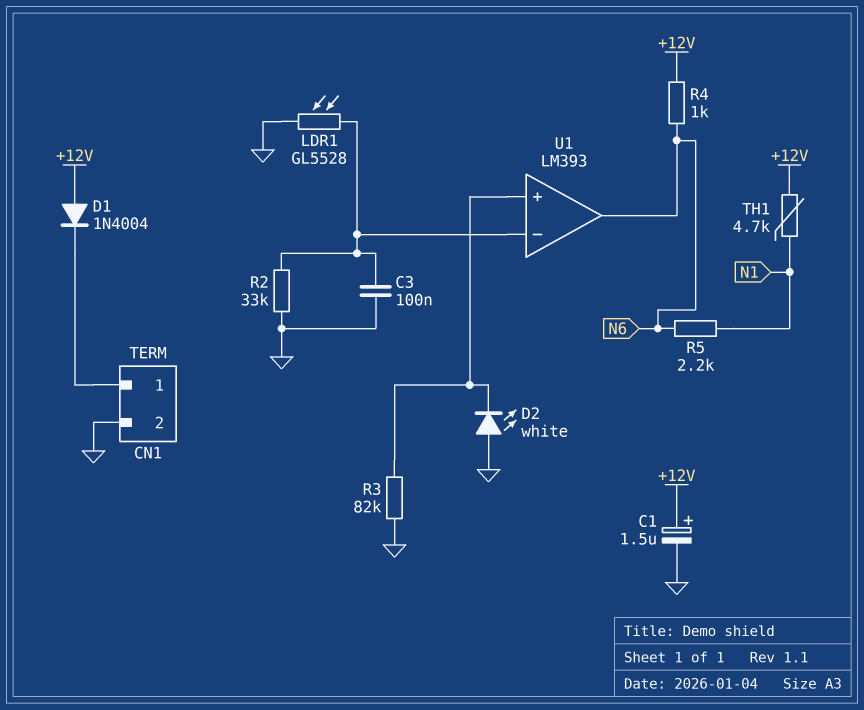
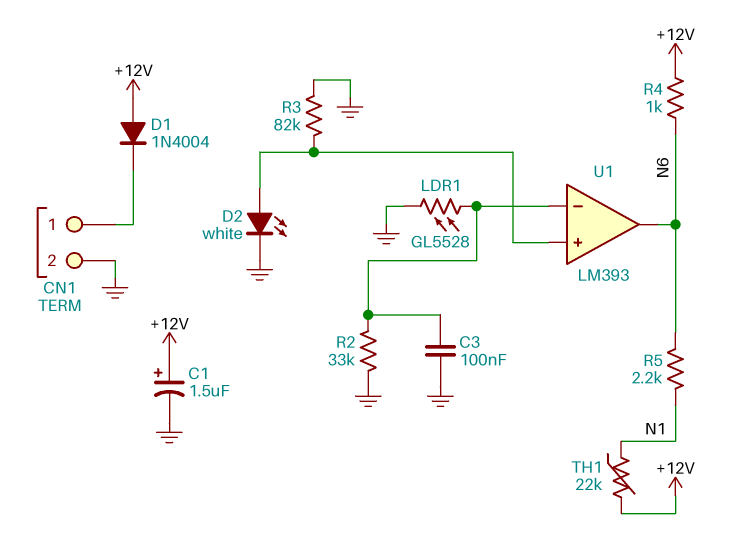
D2: LED white (A GND, K U1/in+) -> LED white (A U1/in+, K GND)
TH1: 4.7k (+12V, N1) -> 22k (+12V, N1)

